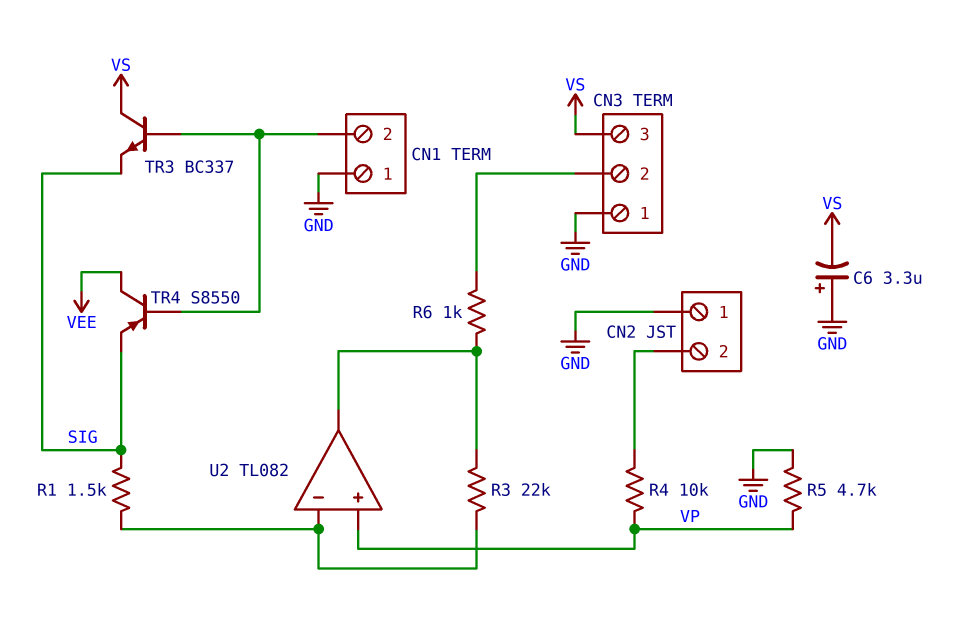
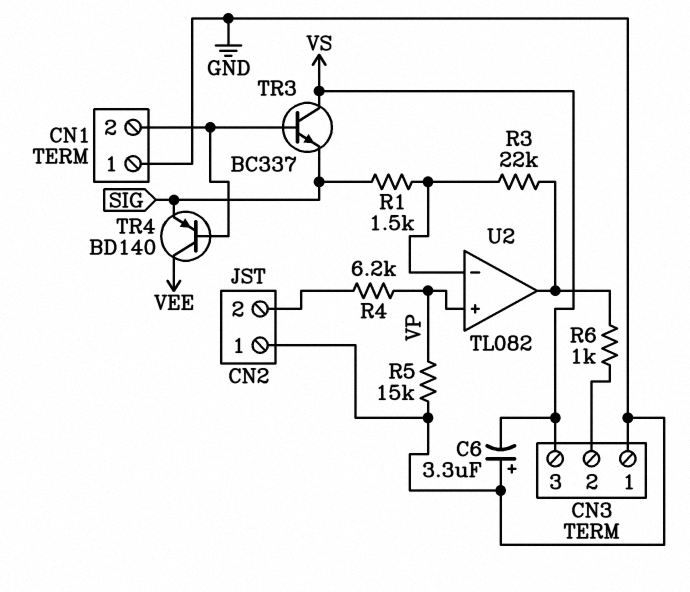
R4: 10k (CN2/2, VP) -> 6.2k (CN2/2, VP)
R5: 4.7k (GND, VP) -> 15k (GND, VP)
TR4: PNP S8550 (B CN1/2, C VEE, E SIG) -> PNP BD140 (B CN1/2, C VEE, E SIG)

